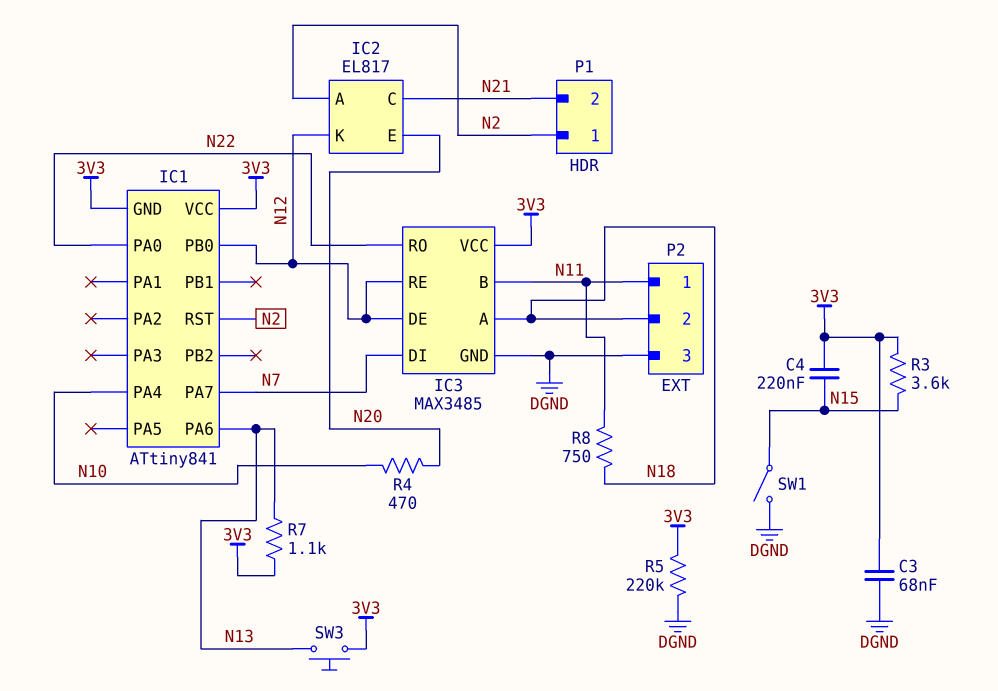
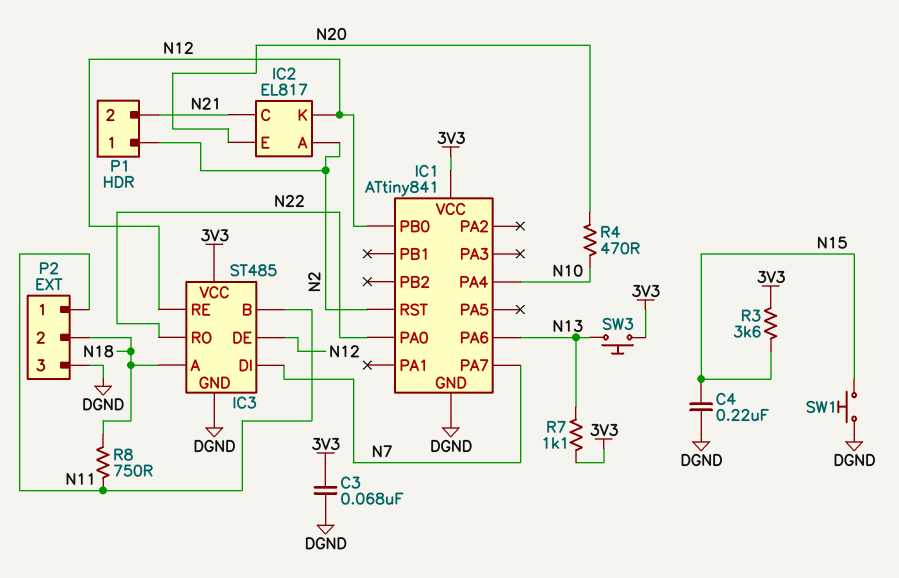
C4: 220nF (3V3, N15) -> 220nF (DGND, N15)
IC1 pin GND: 3V3 -> DGND
IC3: MAX3485 -> ST485
R5: 220k (3V3, DGND) -> none
SW1: switch (DGND, N15) -> button (DGND, N15)

